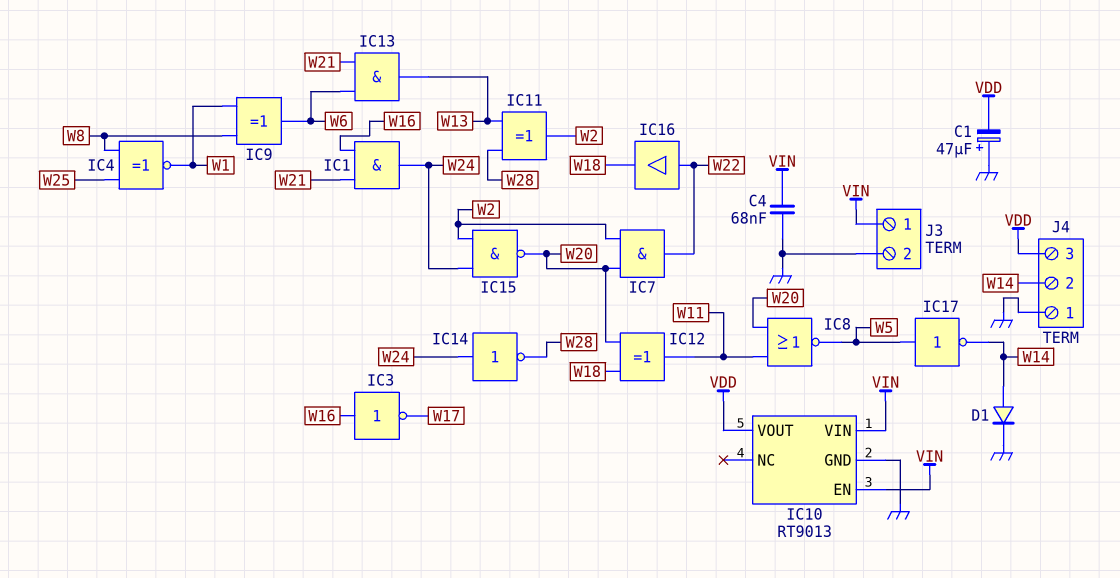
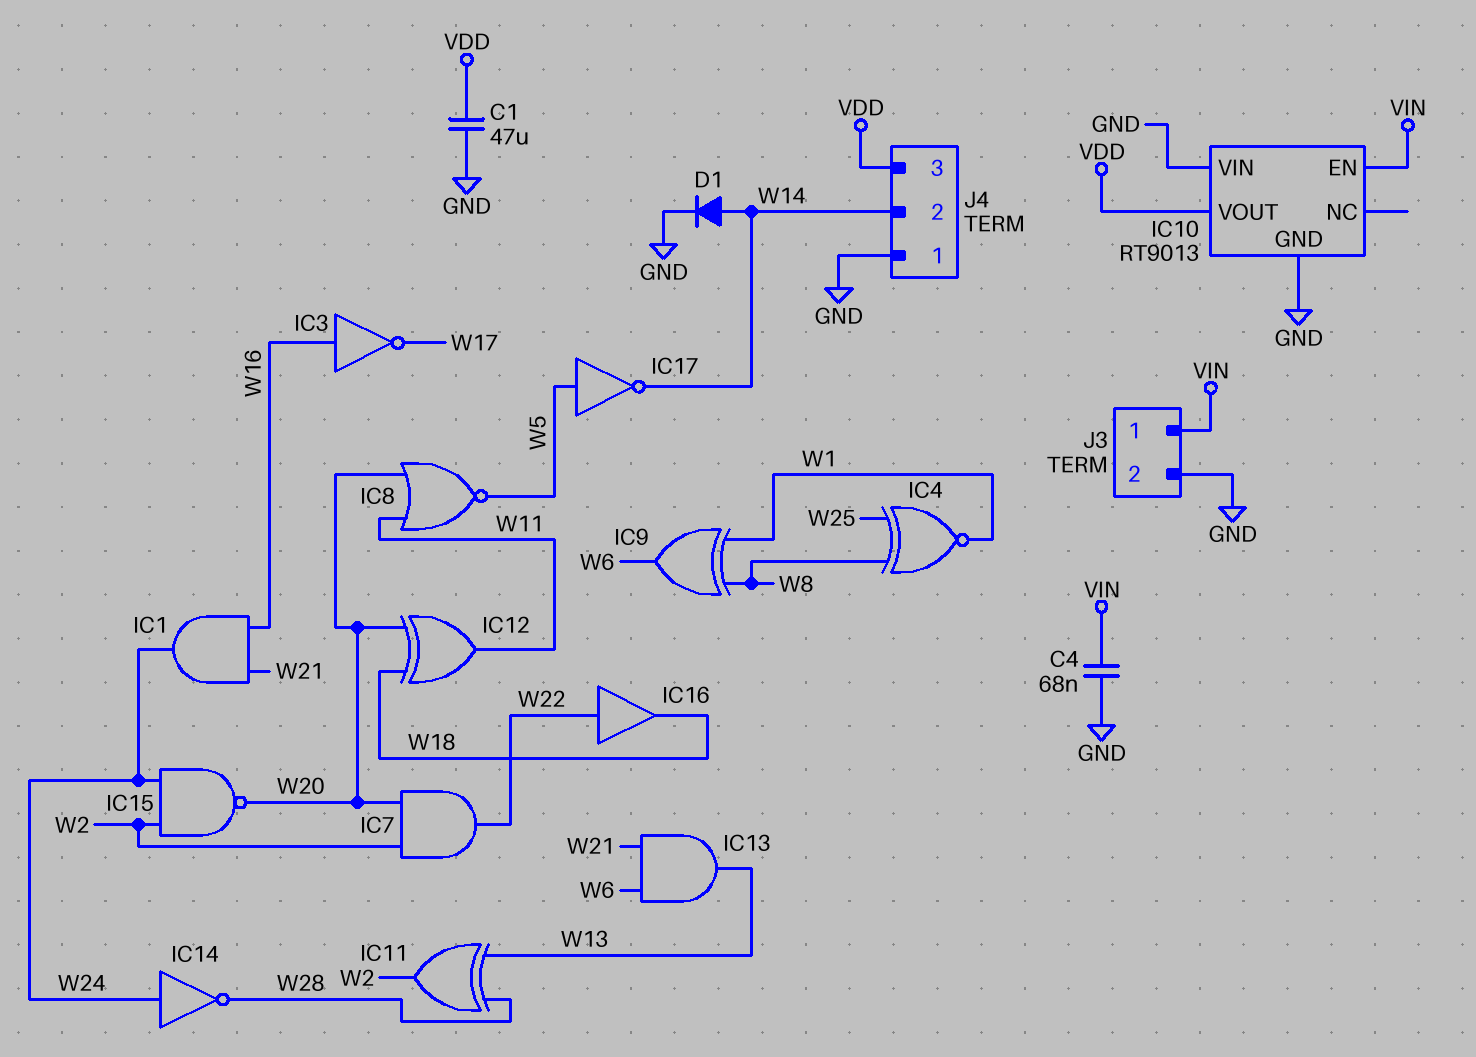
C1: 47uF (plus GND, minus VDD) -> 47uF (GND, VDD)
IC10 pin VIN: VIN -> GND

